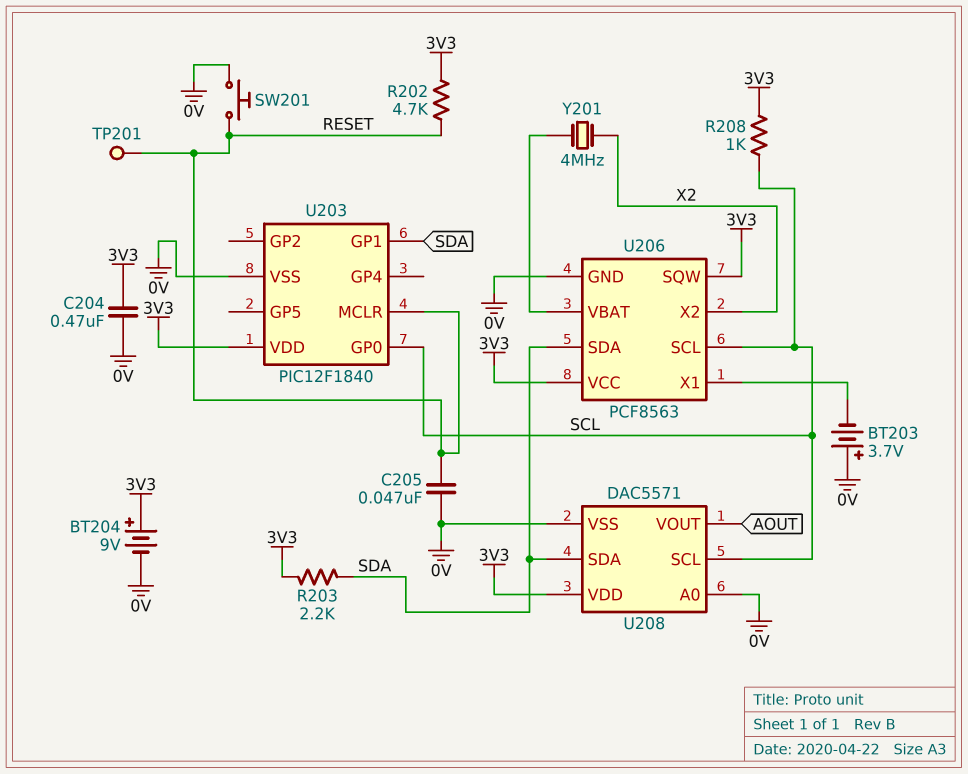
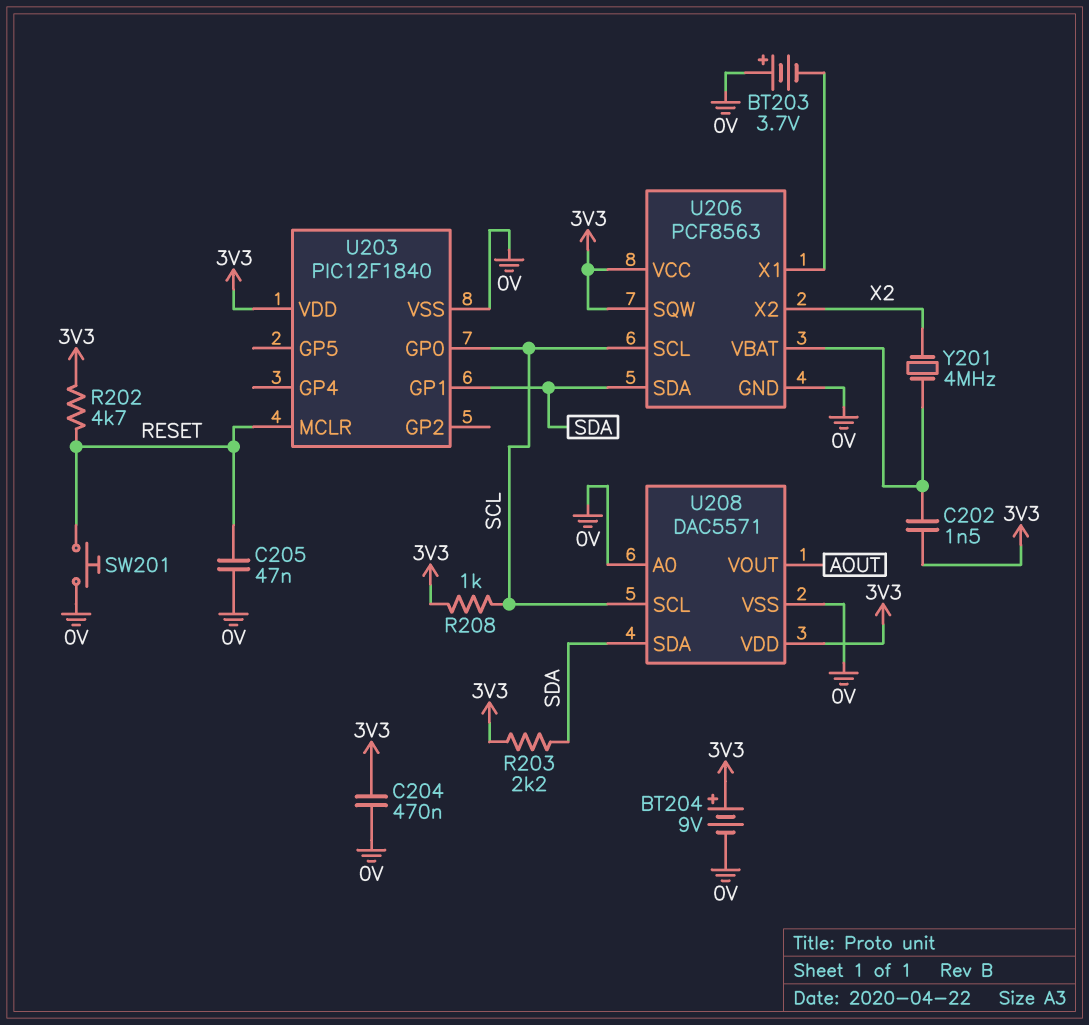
C202: none -> 1.5nF (3V3, U206/VBAT)
TP201: test point (RESET) -> none

